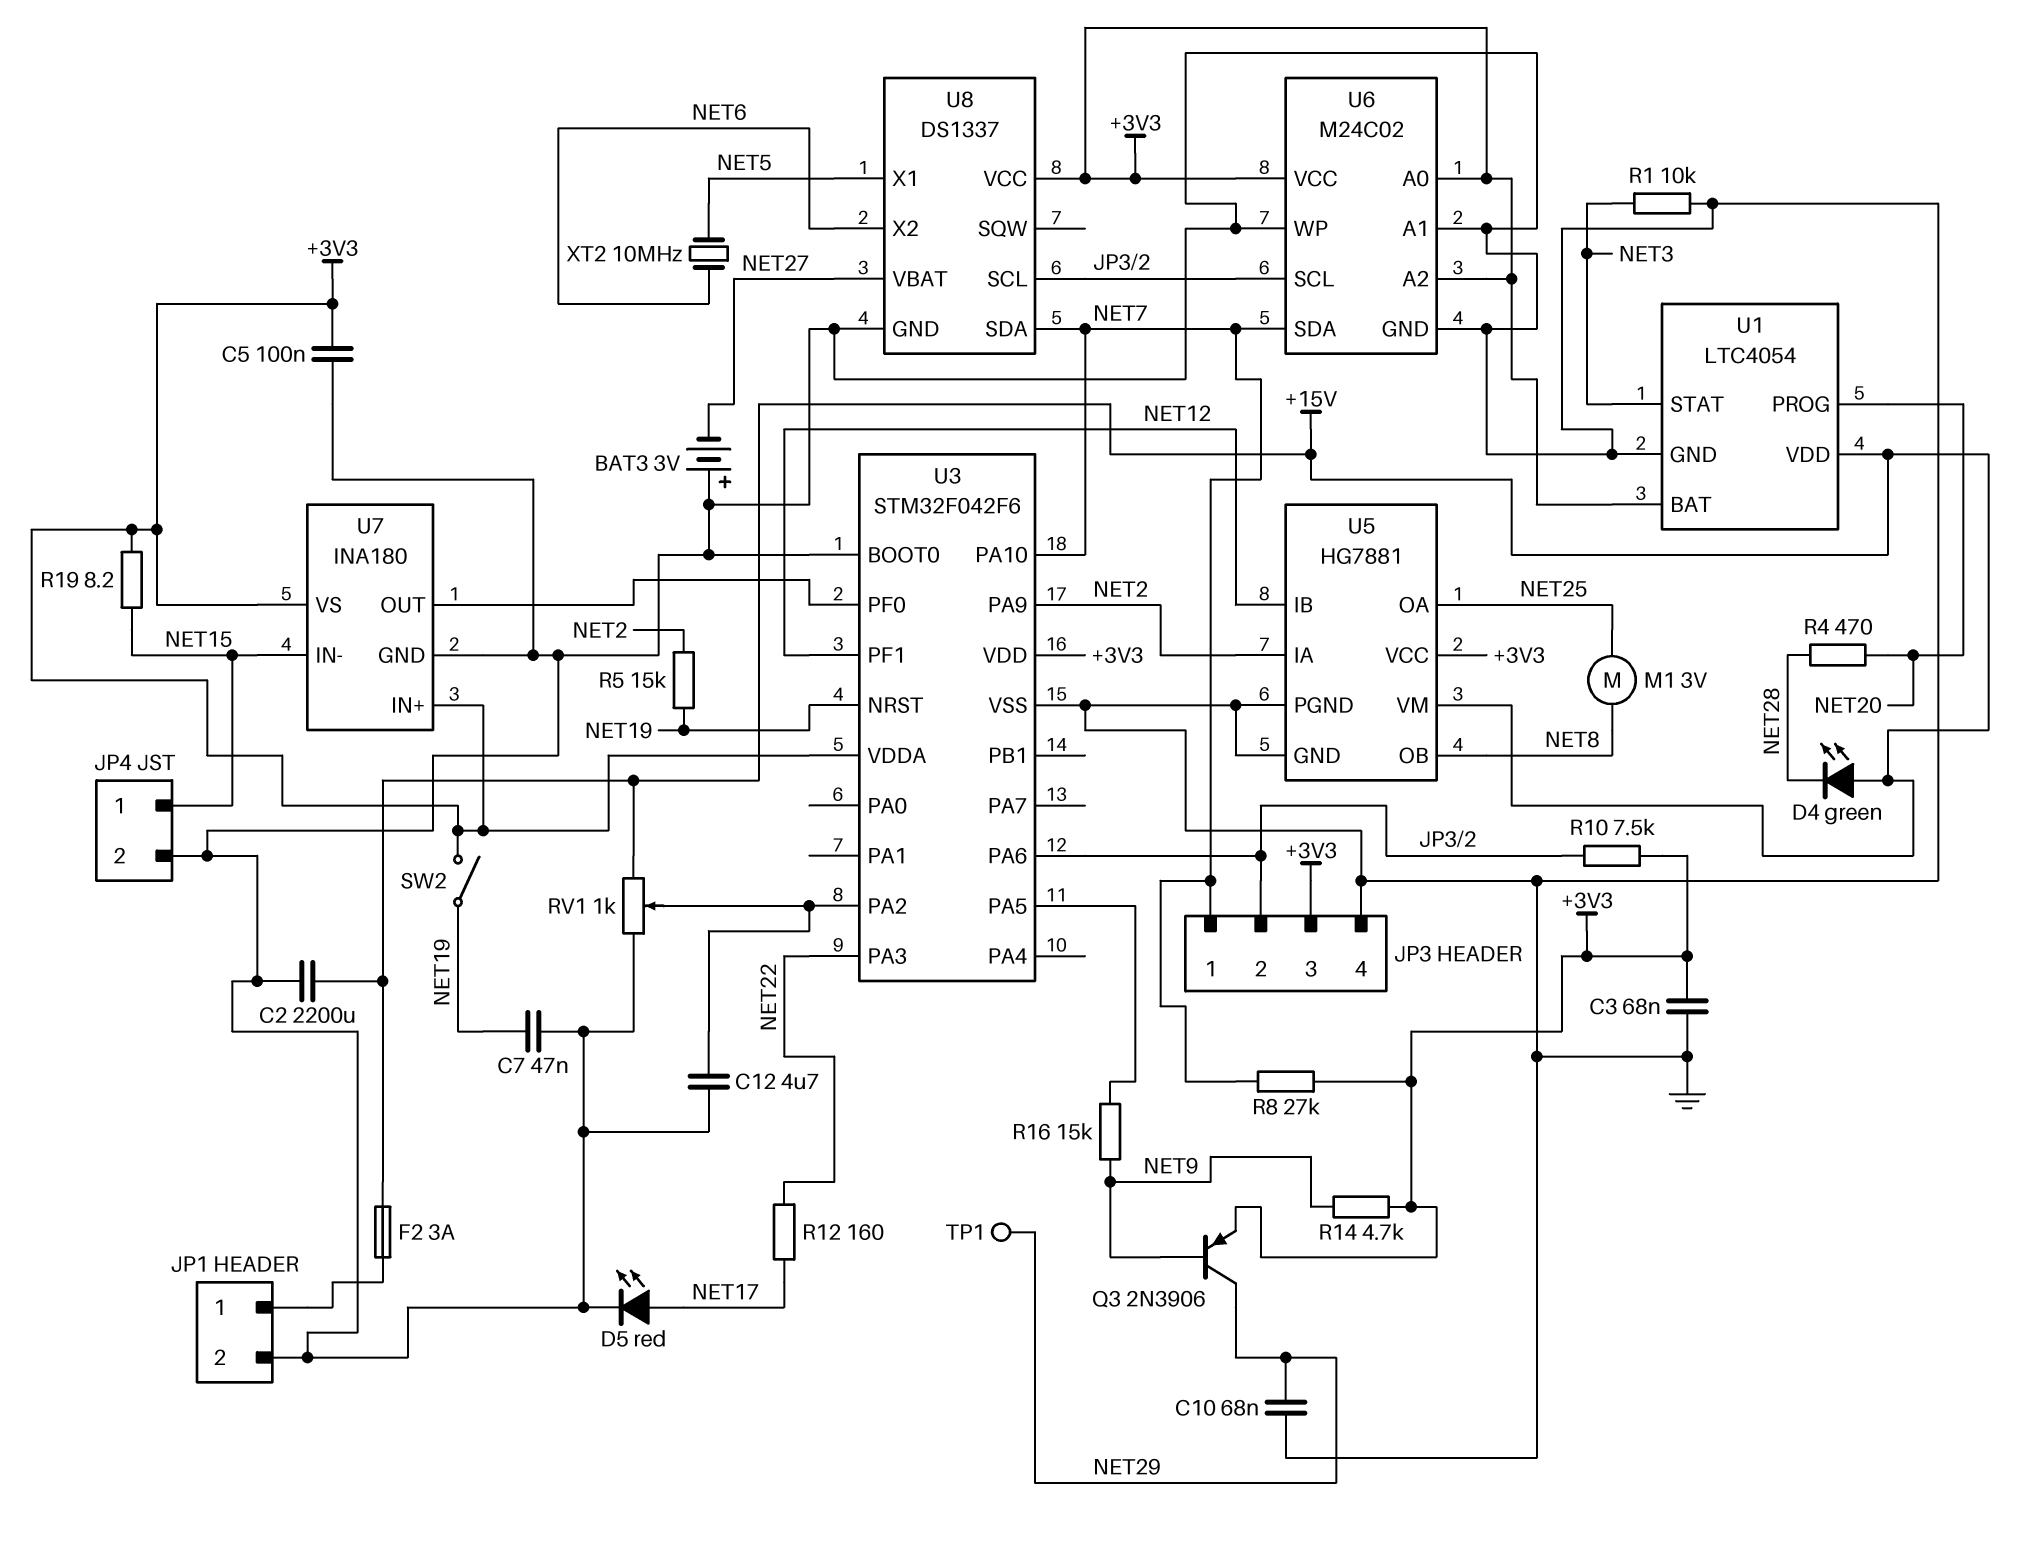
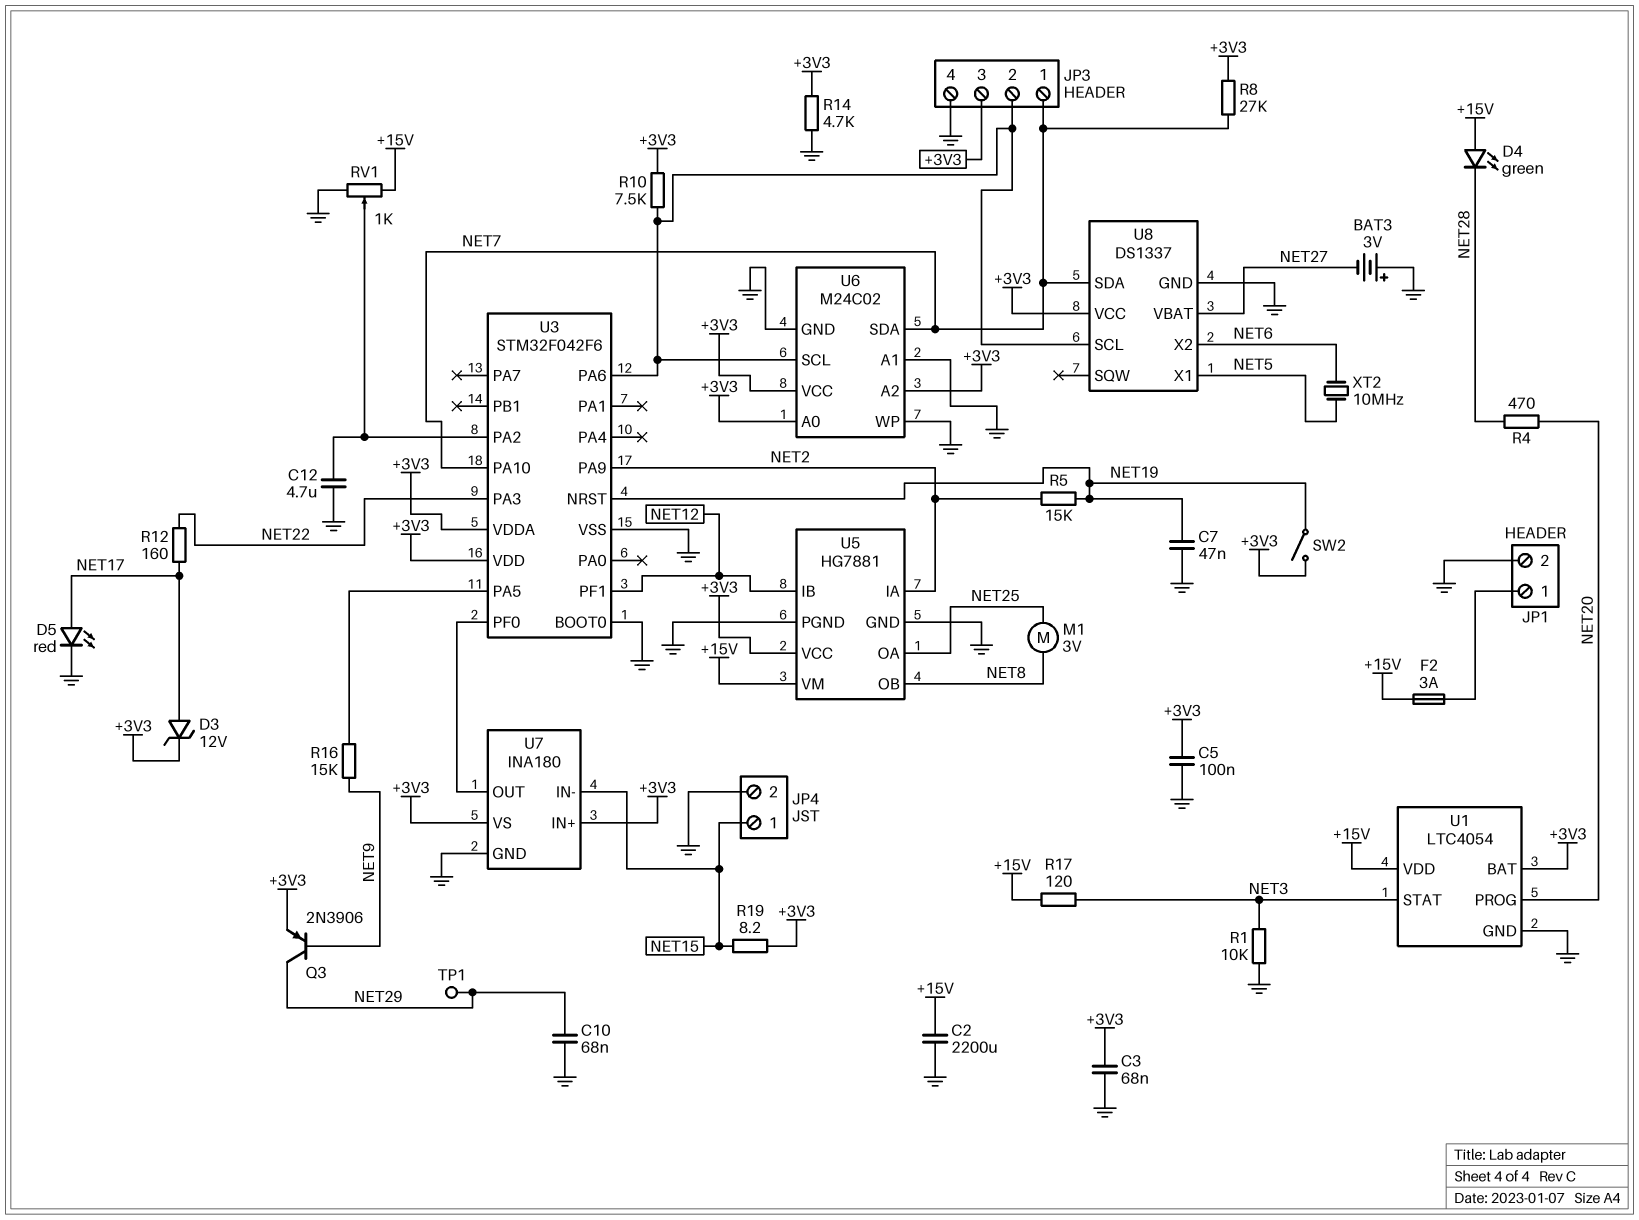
D3: none -> zener 12V (A NET17, K +3V3)
R14: 4.7k (+3V3, NET9) -> 4.7k (+3V3, GND)
R17: none -> 120 (+15V, NET3)

